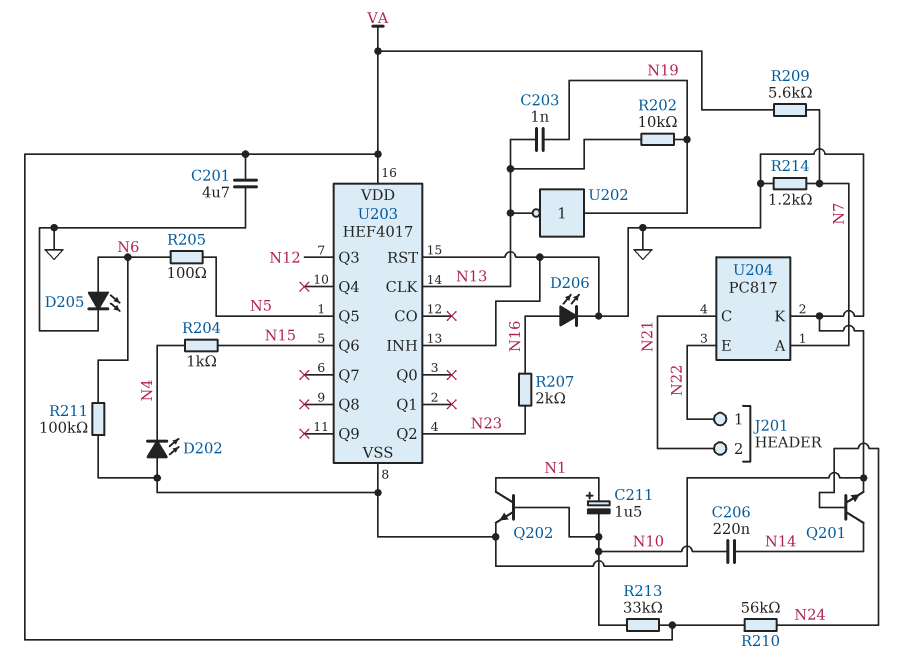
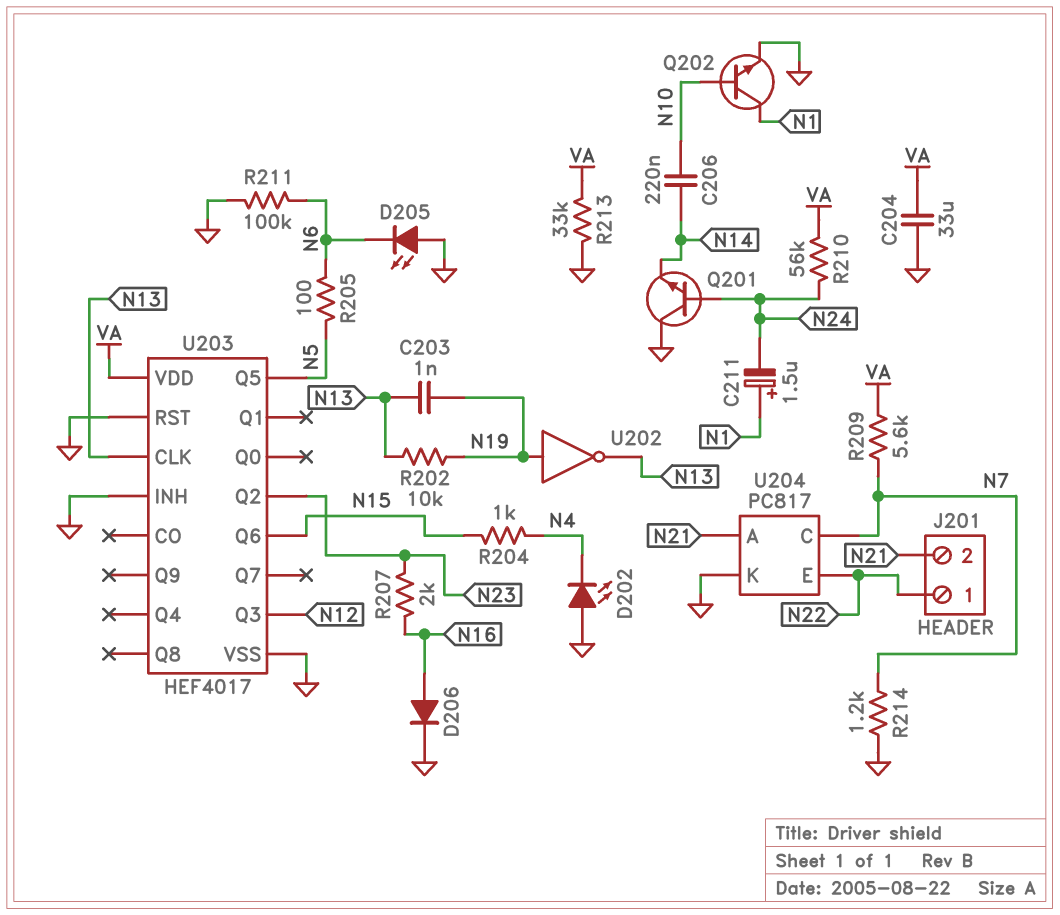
C201: 4.7uF (GND, VA) -> none
C204: none -> 33uF (GND, VA)
C211: 1.5uF (plus N1, minus N10) -> 1.5uF (plus N1, minus N24)
D205: LED (A N6, K GND) -> LED (A GND, K N6)
D206: LED (A N16, K GND) -> diode (A N16, K GND)
Q201: NPN (B N24, C N14, E GND) -> NPN (B N24, C GND, E N14)
R213: 33k (N10, VA) -> 33k (GND, VA)
U204 pin A: N7 -> N21
U204 pin C: N21 -> N7

